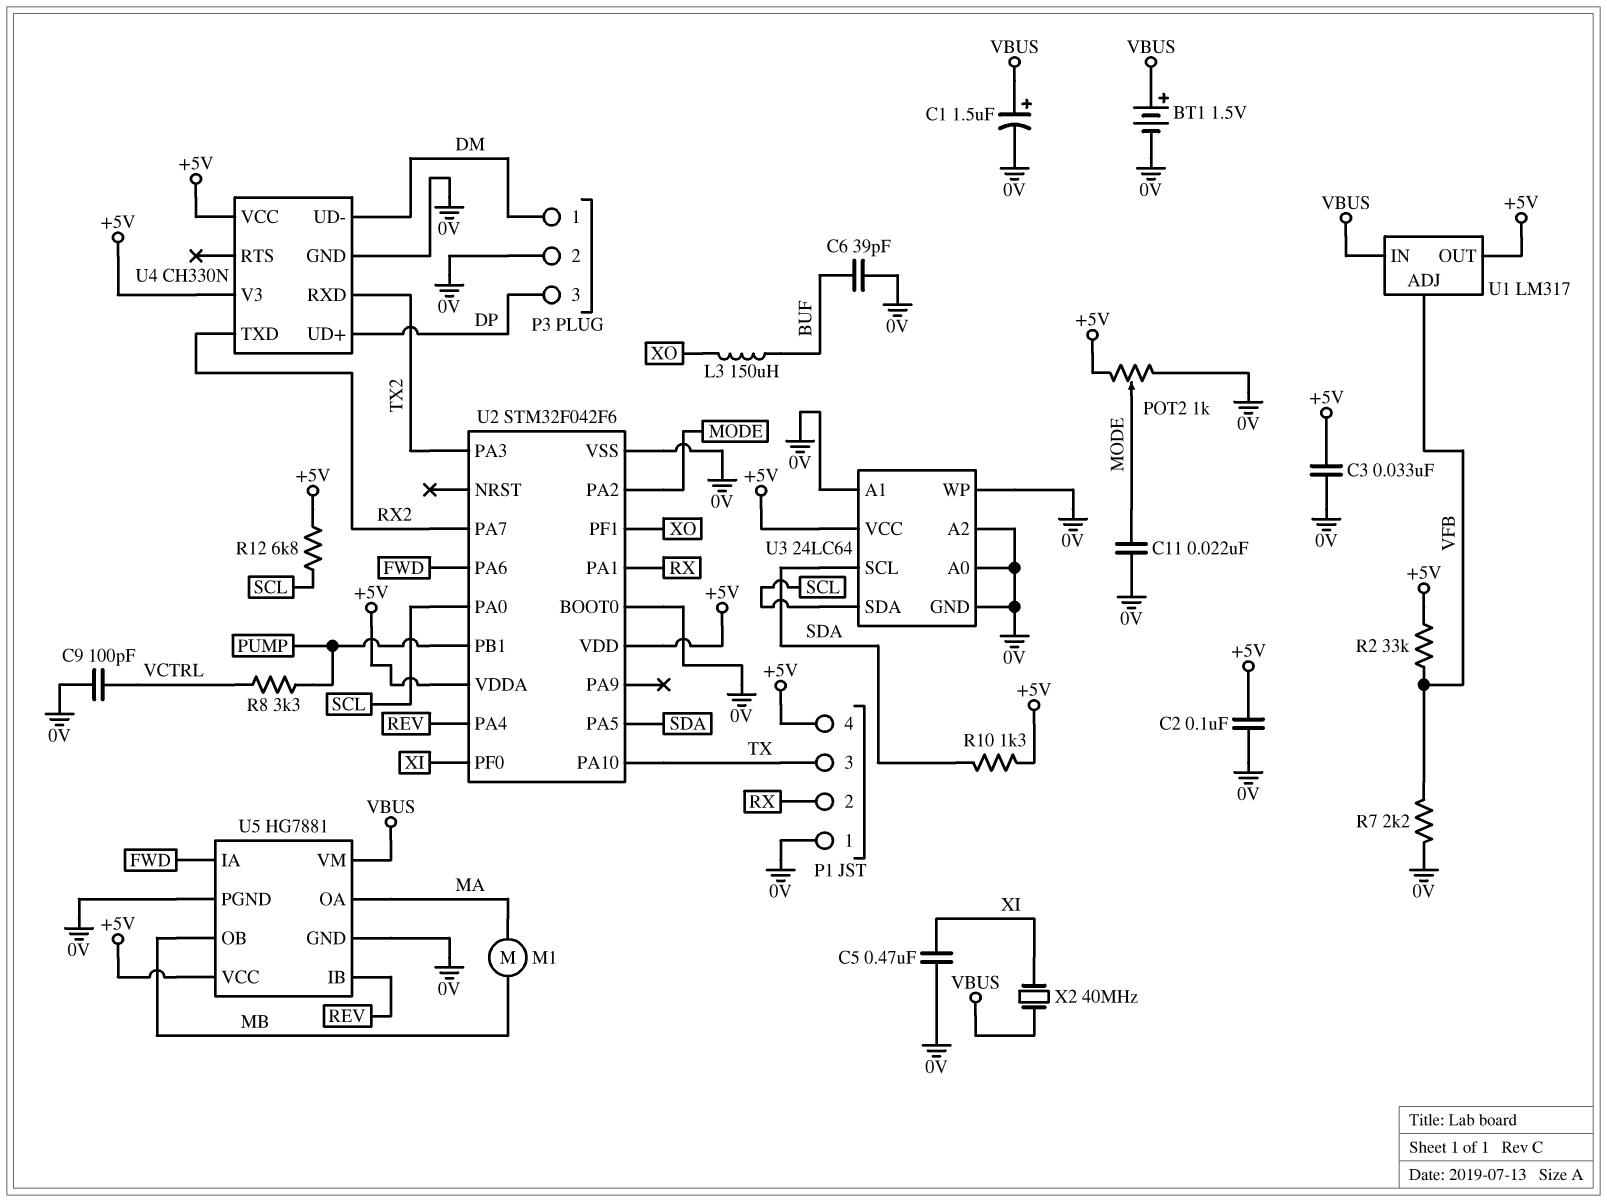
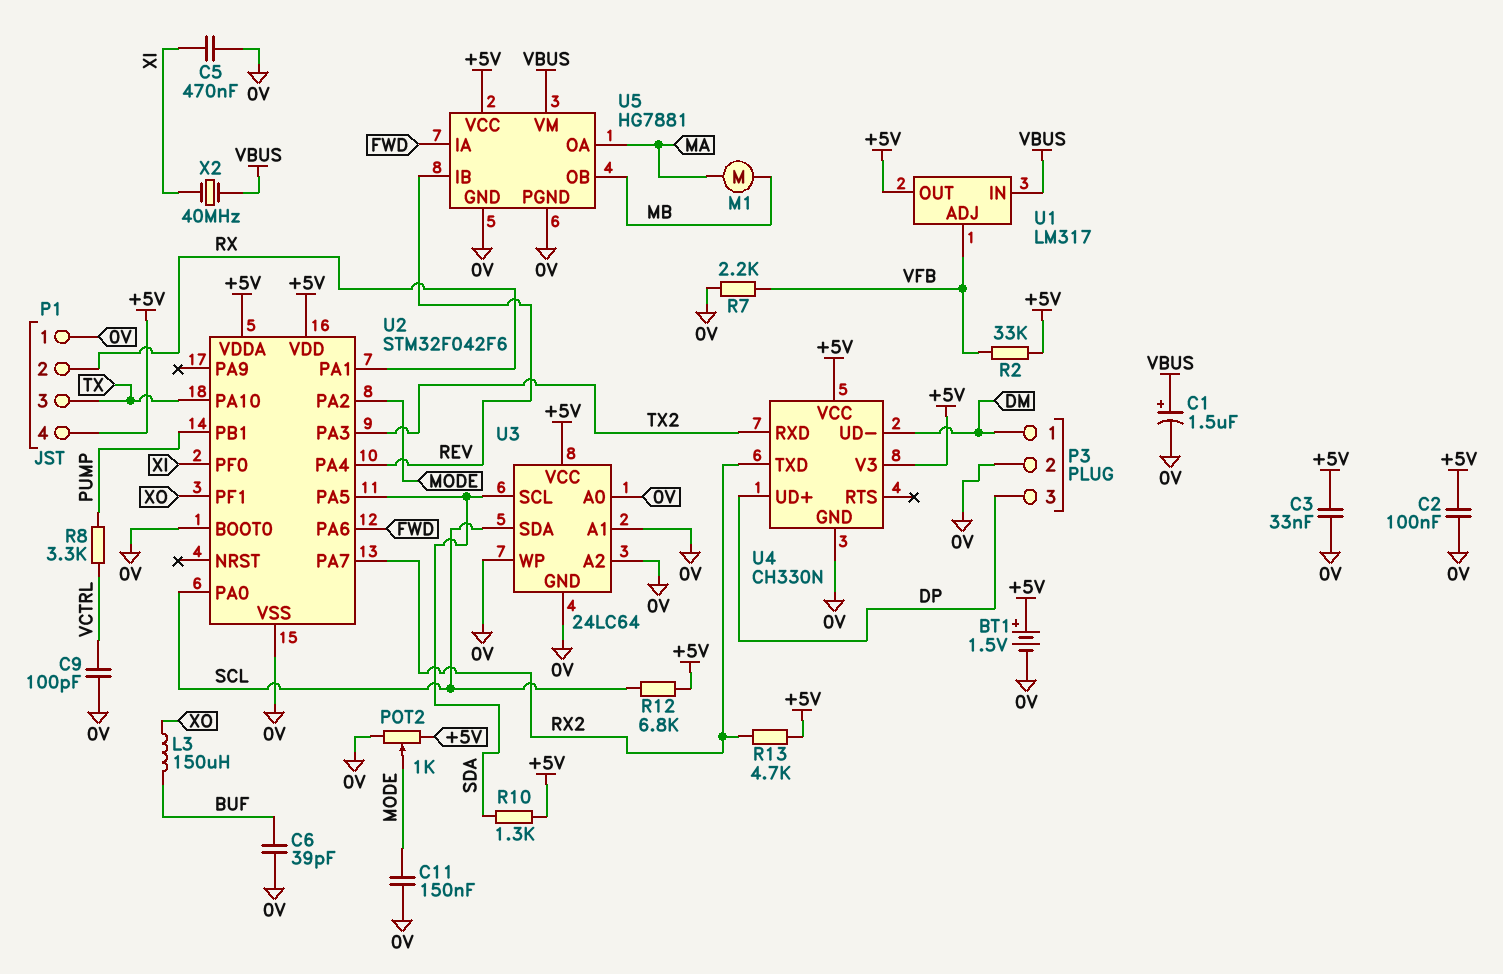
BT1: 1.5V (plus VBUS, minus 0V) -> 1.5V (plus +5V, minus 0V)
C11: 22nF (0V, MODE) -> 150nF (0V, MODE)
R13: none -> 4.7k (+5V, RX2)

